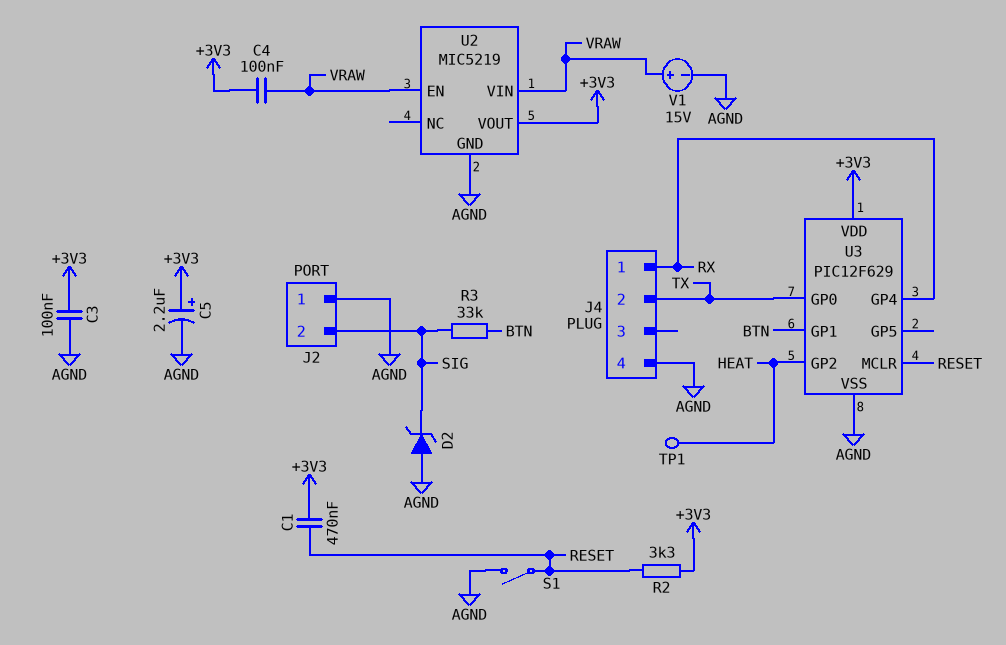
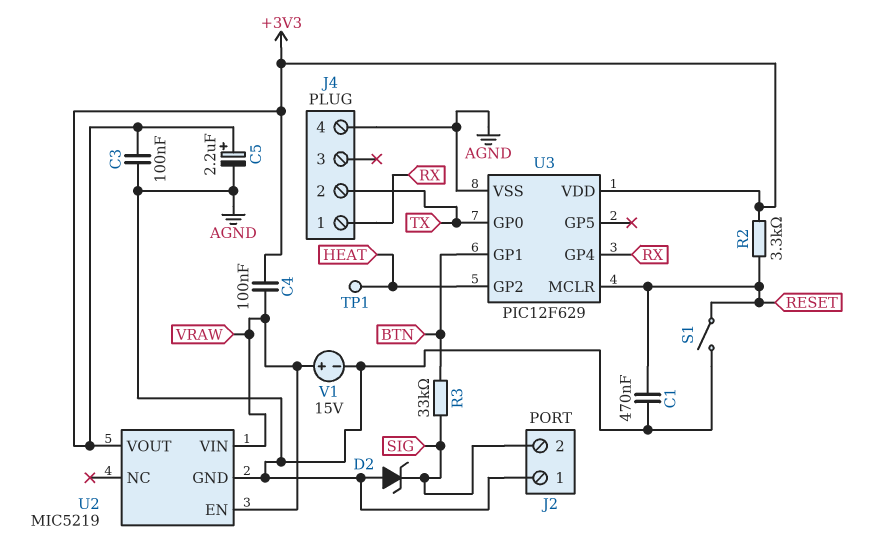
C1: 470nF (+3V3, RESET) -> 470nF (AGND, RESET)

